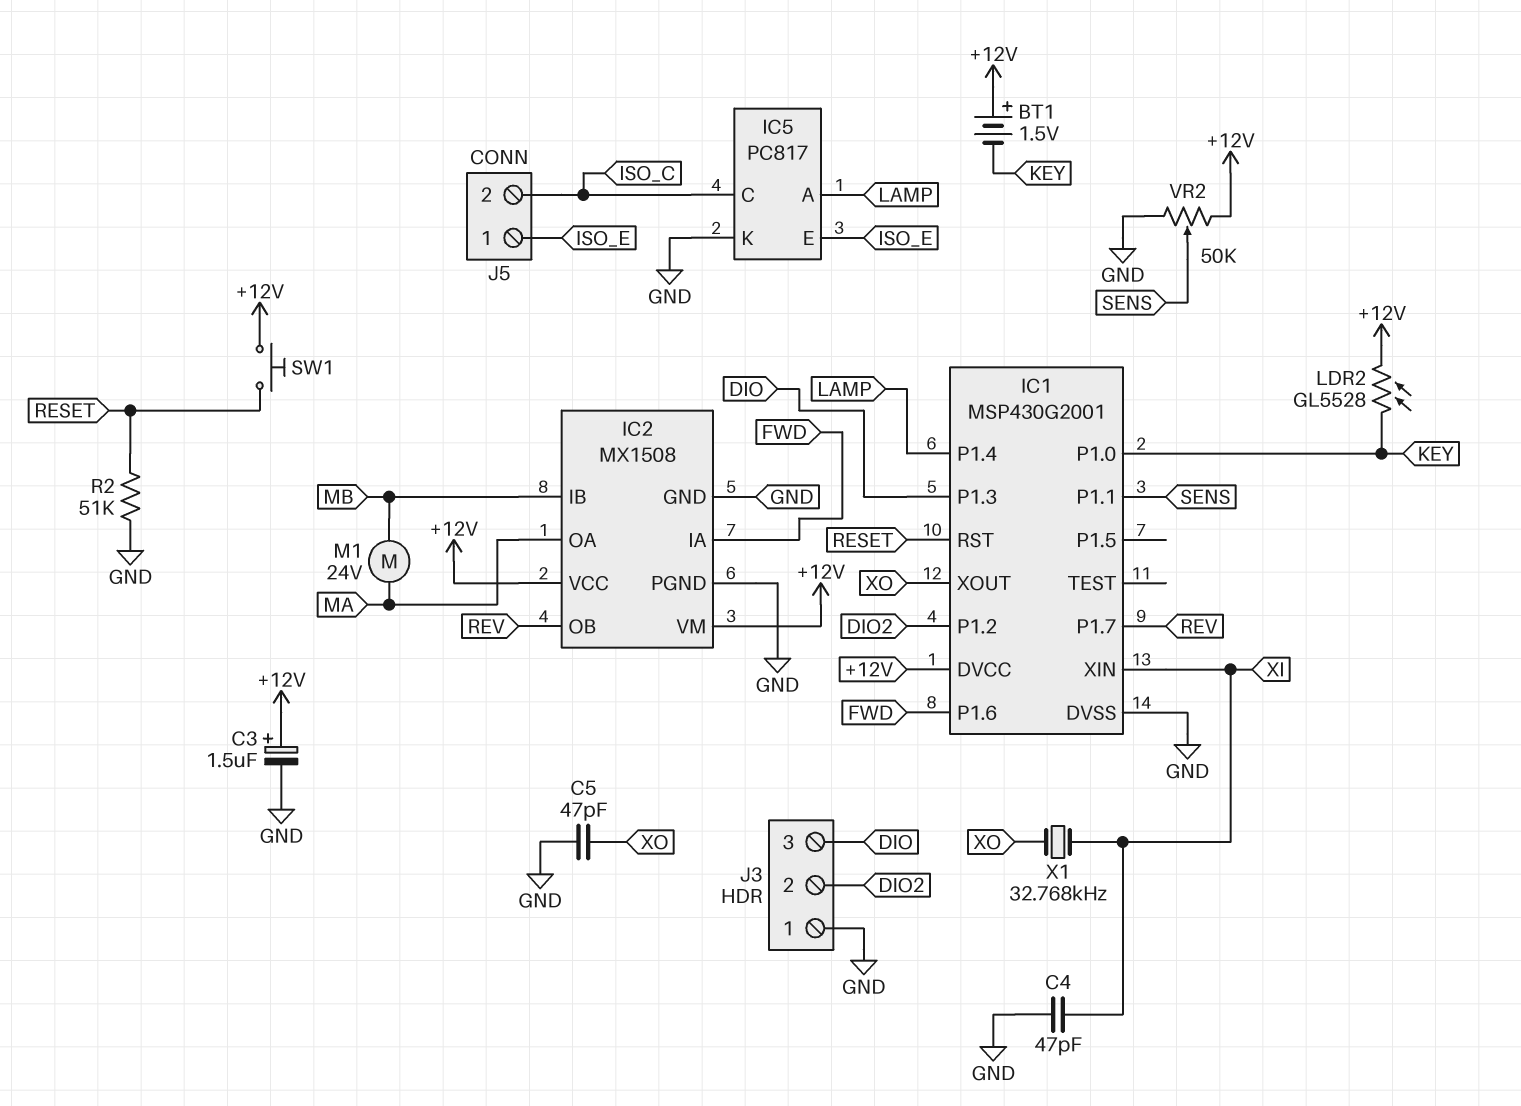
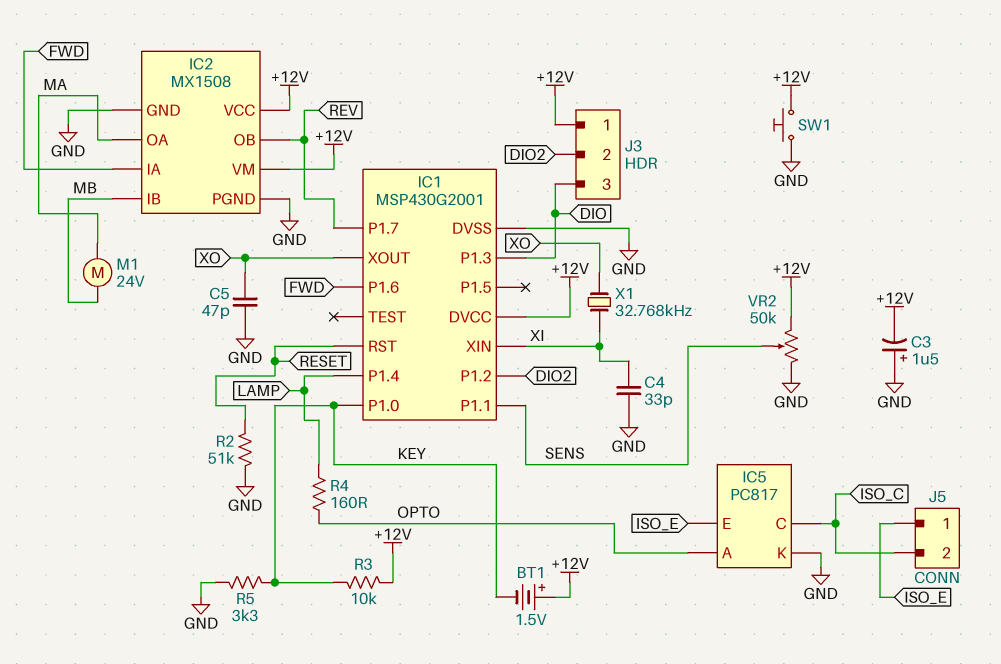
C3: 1.5uF (plus +12V, minus GND) -> 1.5uF (plus GND, minus +12V)
C4: 47pF (GND, XI) -> 33pF (GND, XI)
IC5 pin A: LAMP -> OPTO
J3 pin 1: GND -> +12V
LDR2: GL5528 (+12V, KEY) -> none
R3: none -> 10k (+12V, KEY)
R4: none -> 160 (LAMP, OPTO)
R5: none -> 3.3k (GND, KEY)
SW1: button (+12V, RESET) -> button (+12V, GND)

